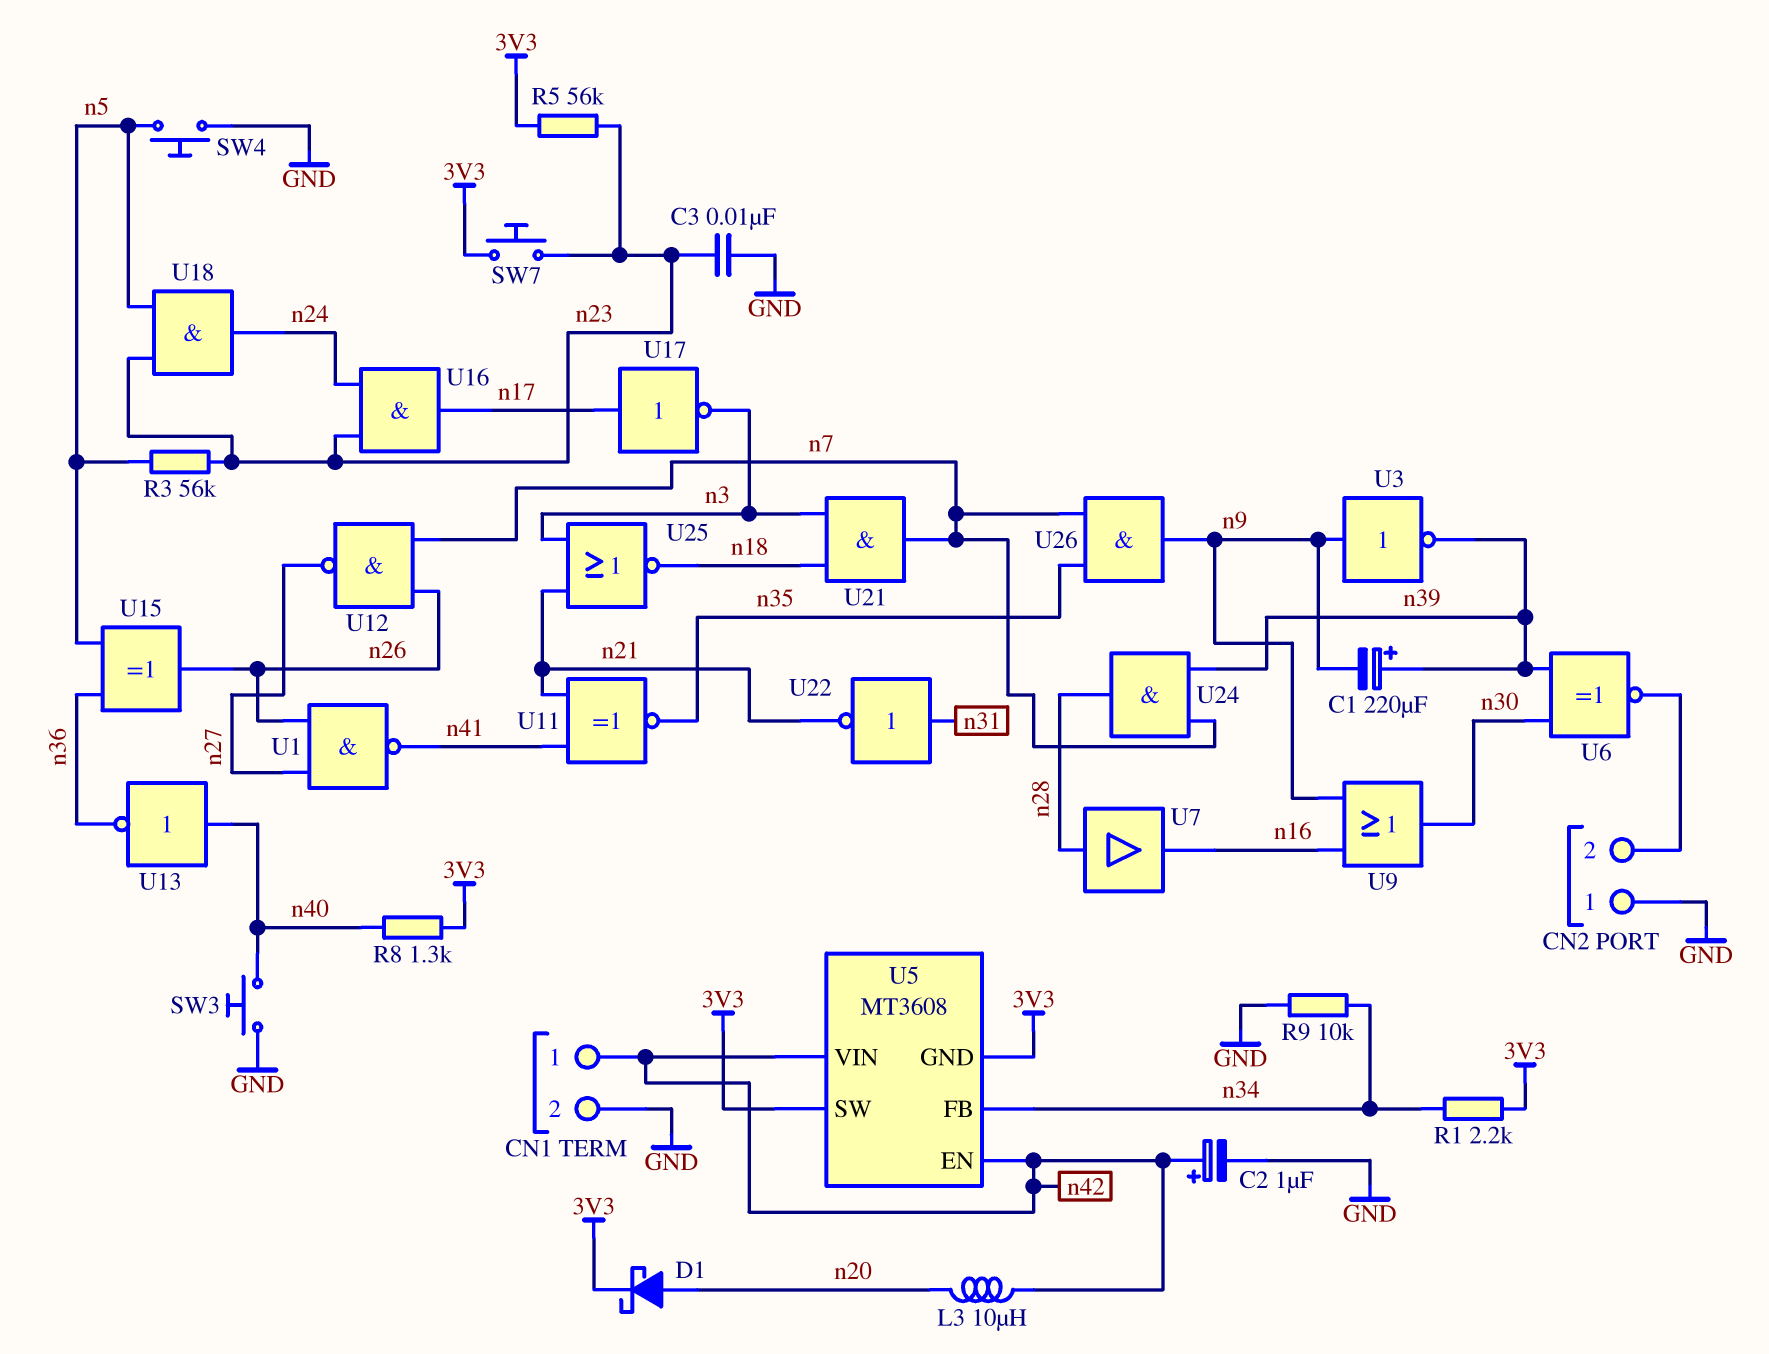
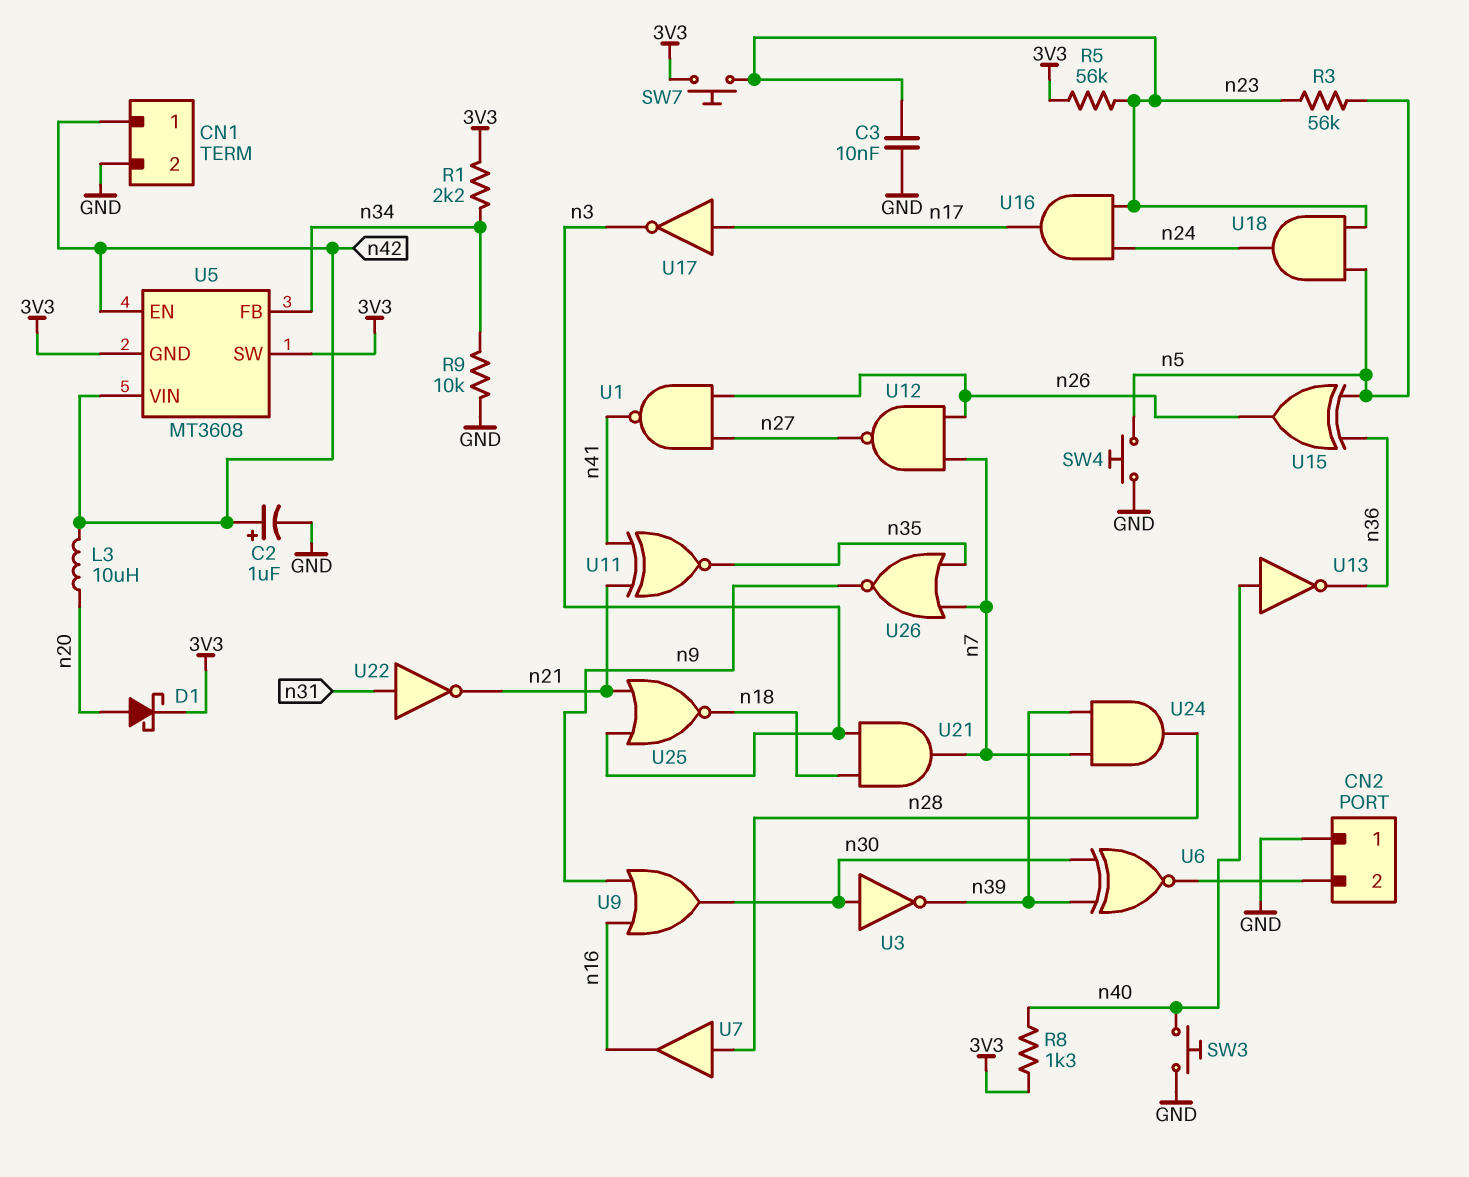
C1: 220uF (plus n39, minus n9) -> none
U3: NOT (in n9, out n39) -> NOT (in n30, out n39)
U26: AND (in n7, in n35, out n9) -> NOR (in n7, in n35, out n9)

